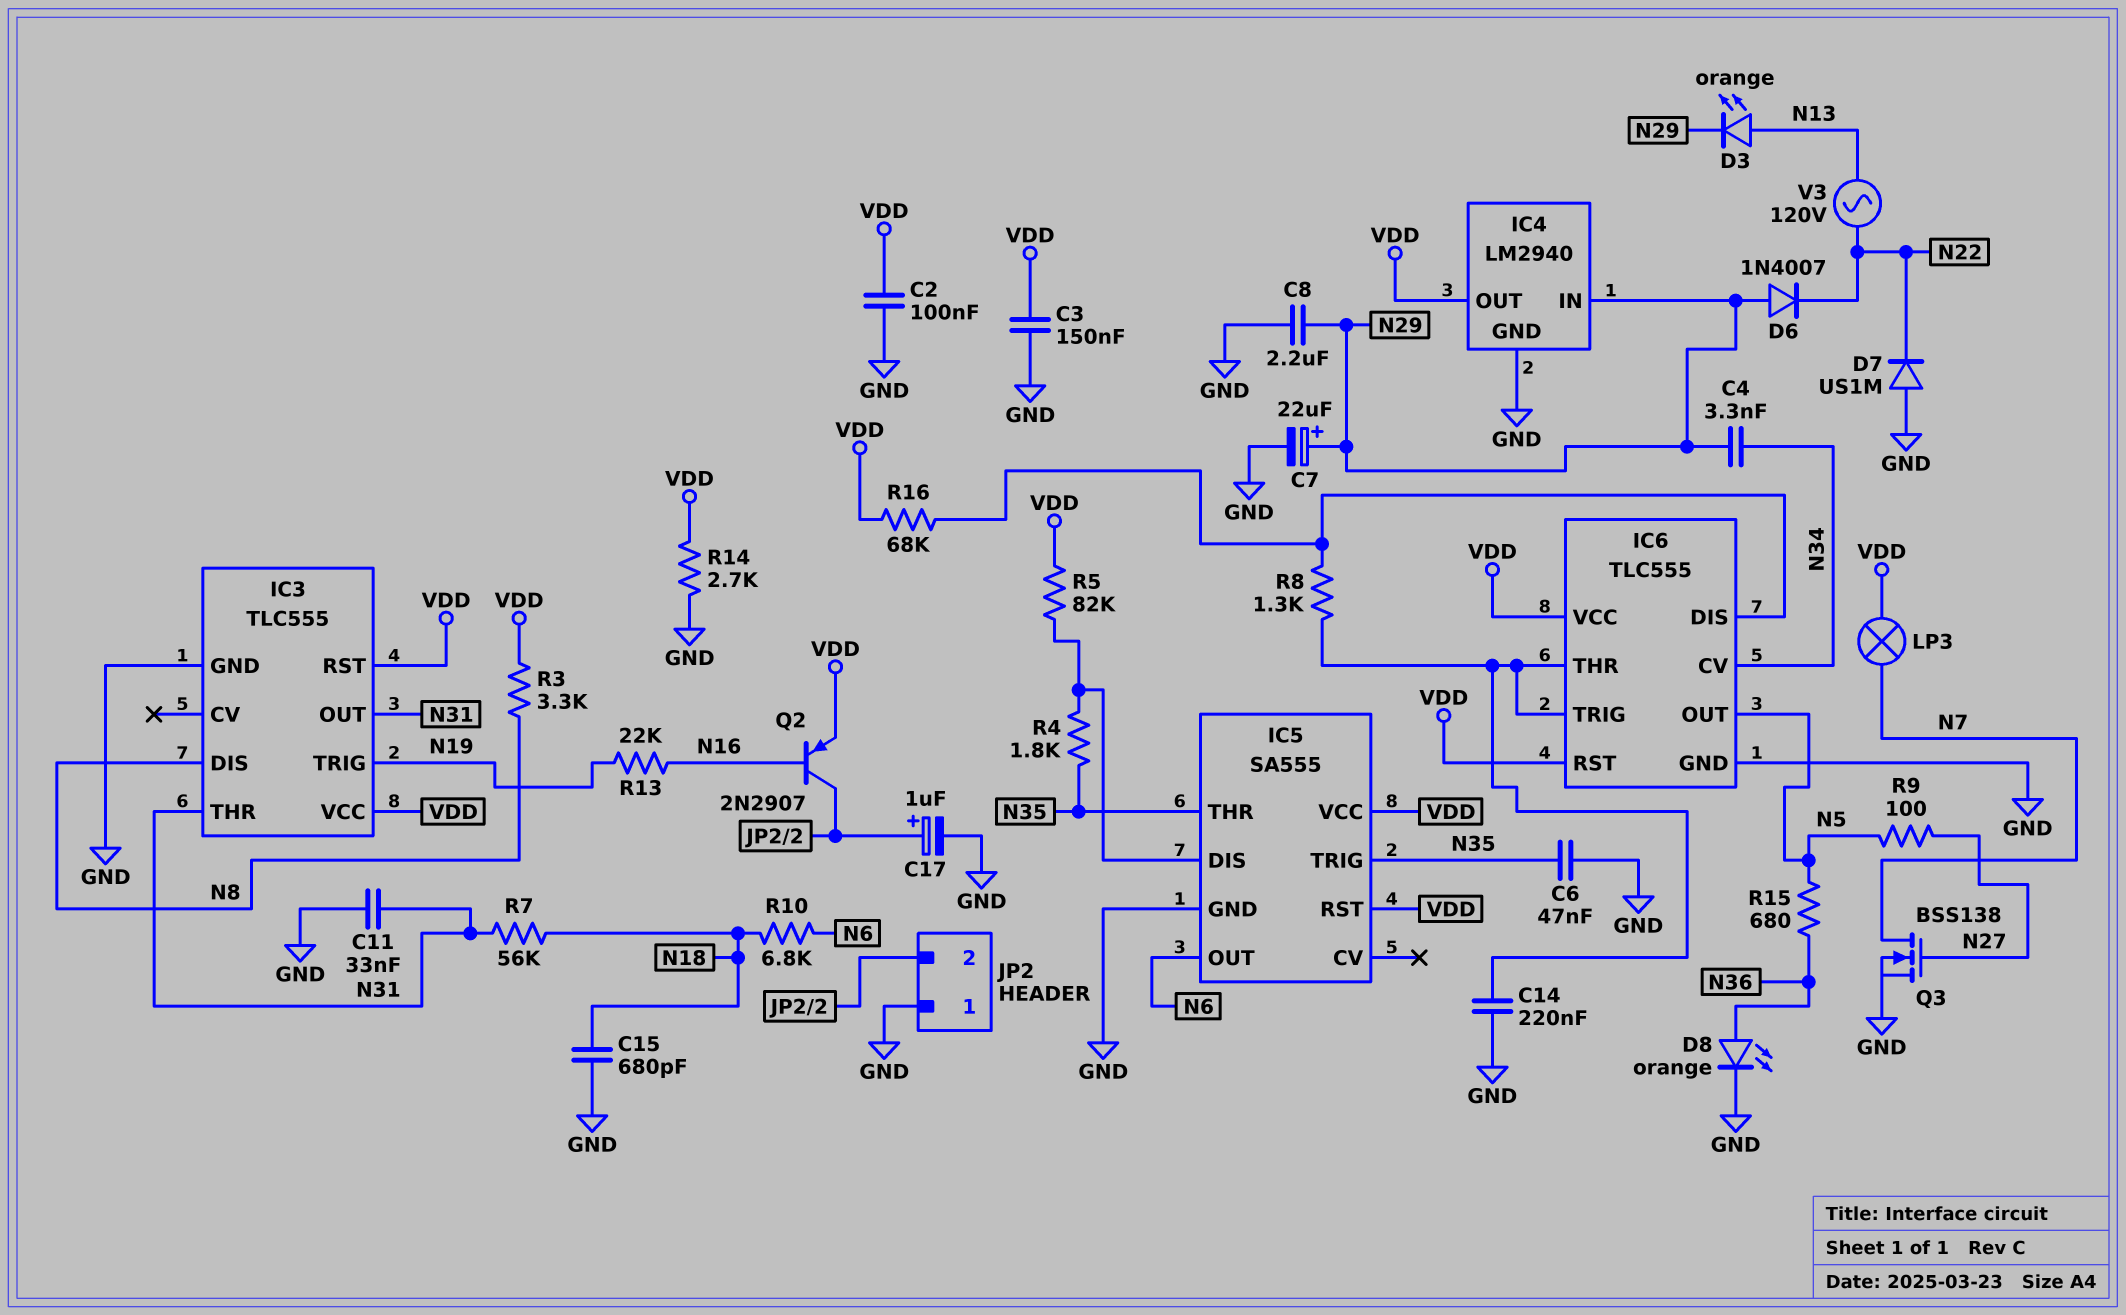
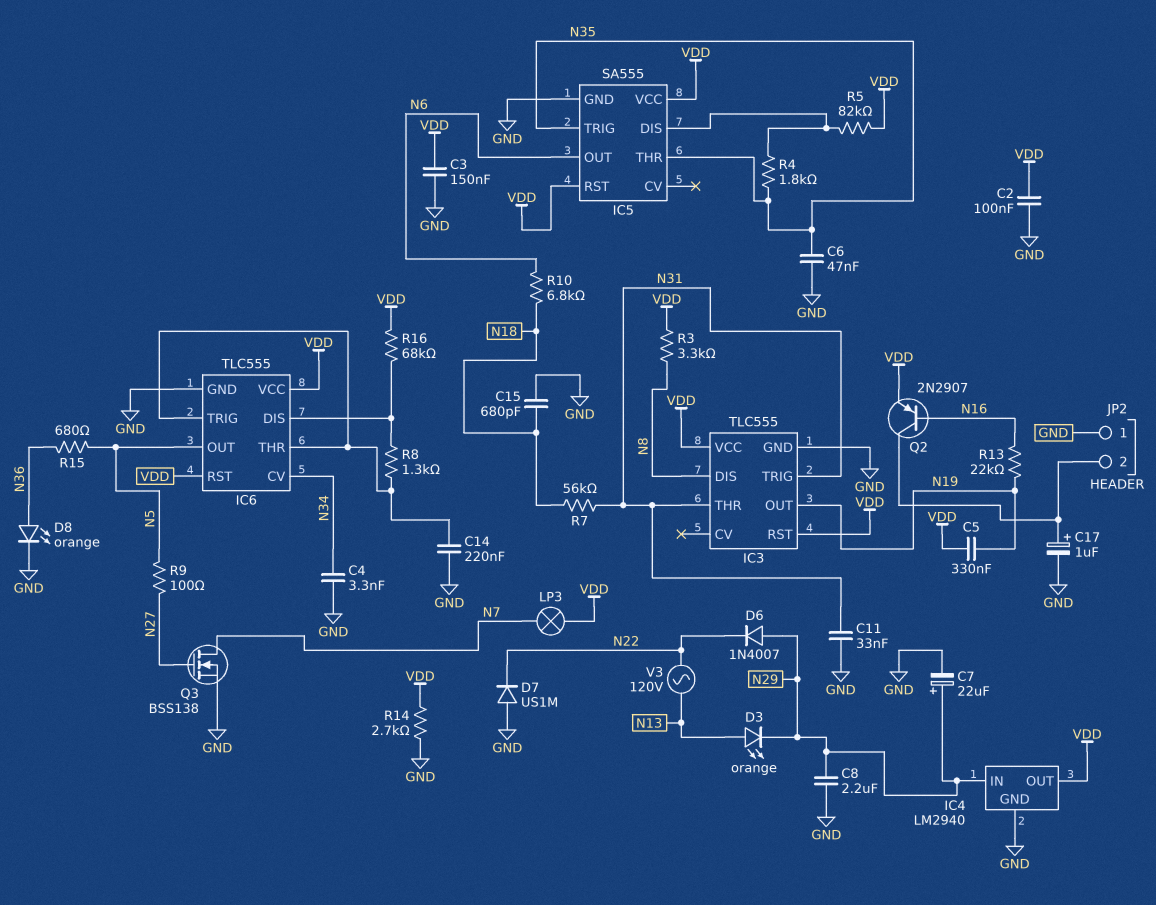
C4: 3.3nF (N29, N34) -> 3.3nF (GND, N34)
C5: none -> 330nF (N19, VDD)
IC3 pin OUT: N31 -> N19
IC3 pin TRIG: N19 -> N31

